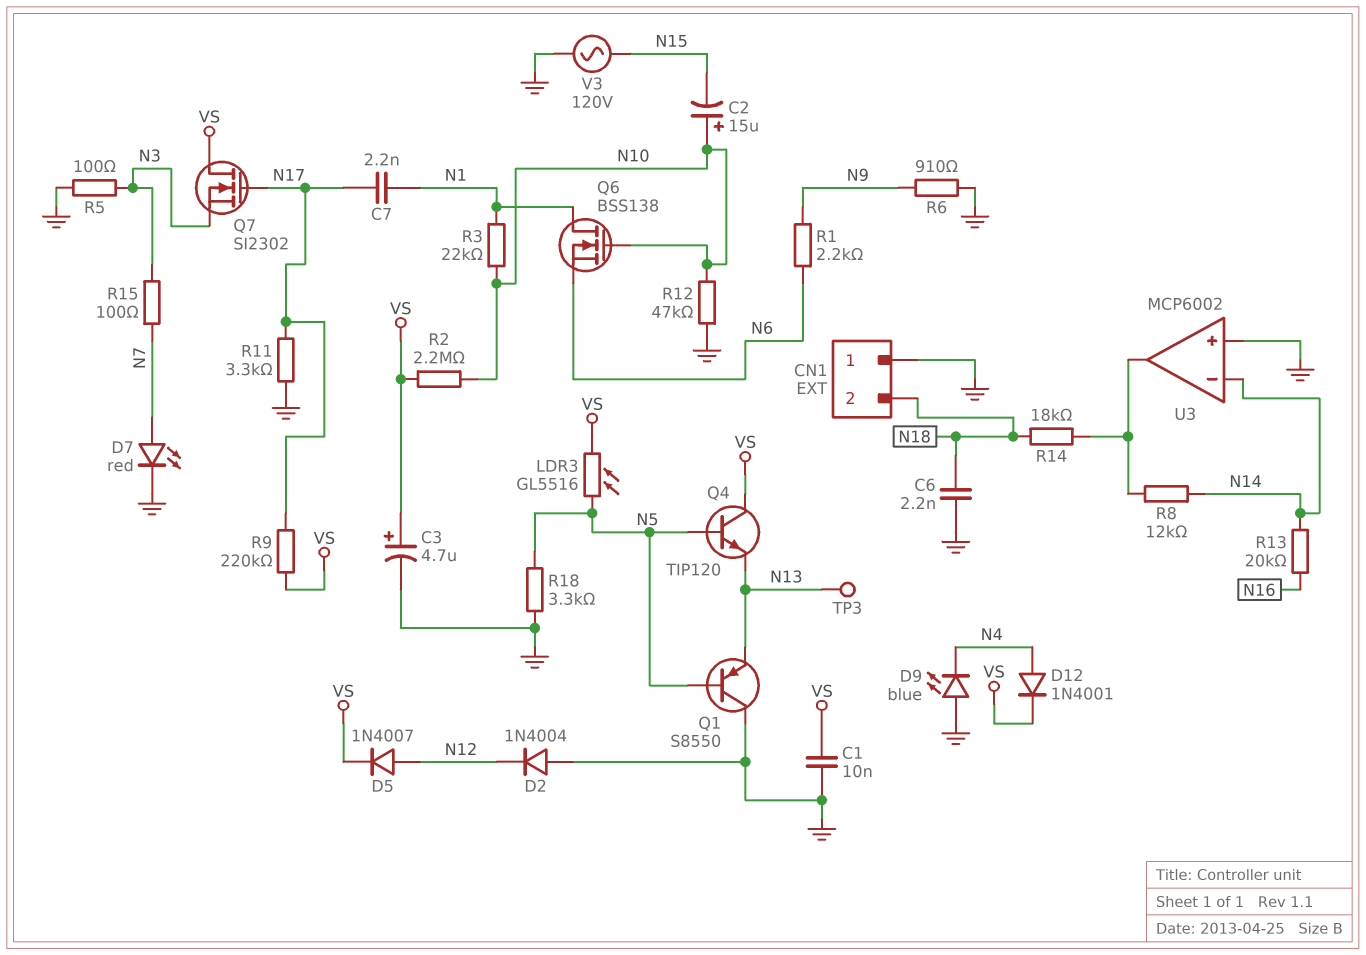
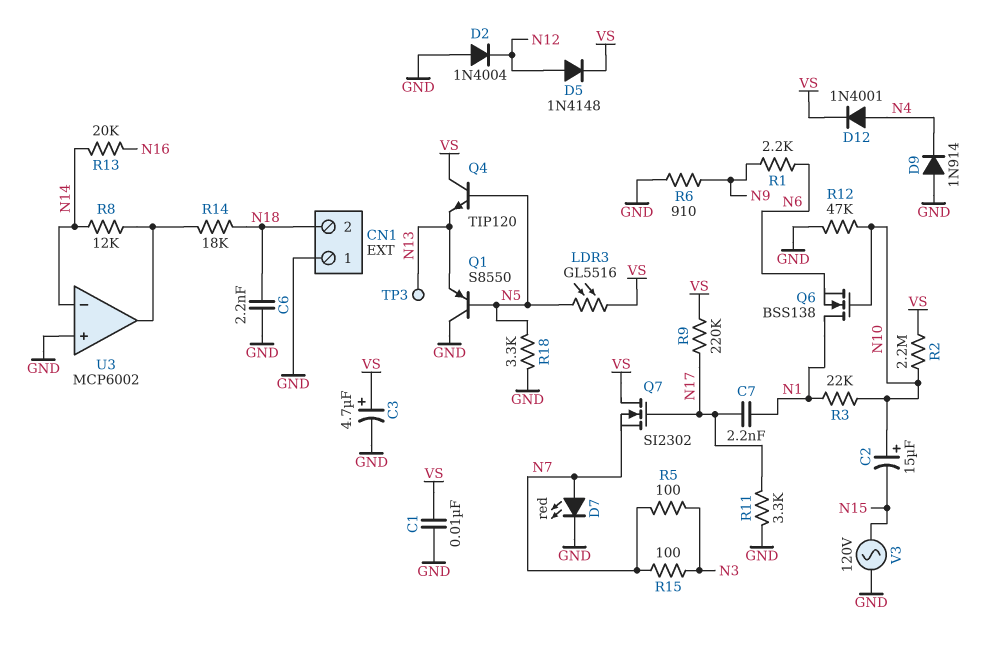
D5: diode 1N4007 (A N12, K VS) -> diode 1N4148 (A N12, K VS)
D9: LED blue (A GND, K N4) -> diode 1N914 (A GND, K N4)
Q7: NMOS SI2302 (G N17, D VS, S N3) -> NMOS SI2302 (G N17, D VS, S N7)
R5: 100 (GND, N3) -> 100 (N3, N7)

